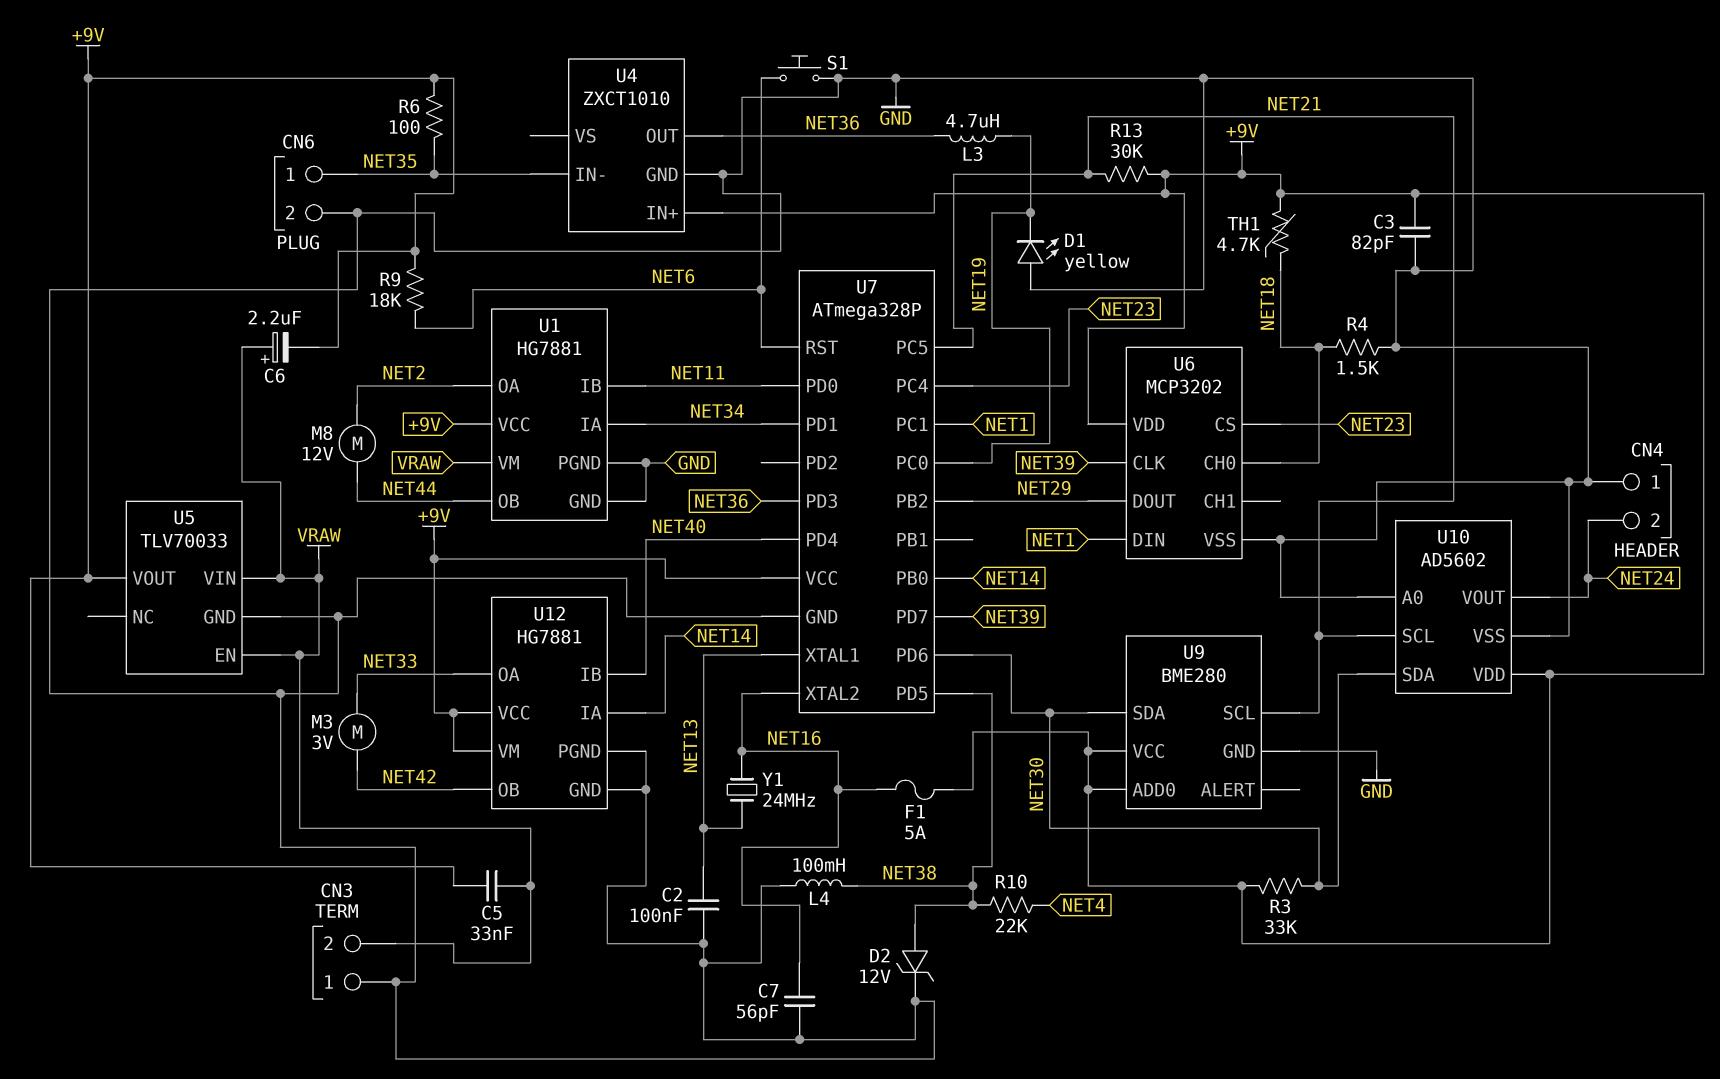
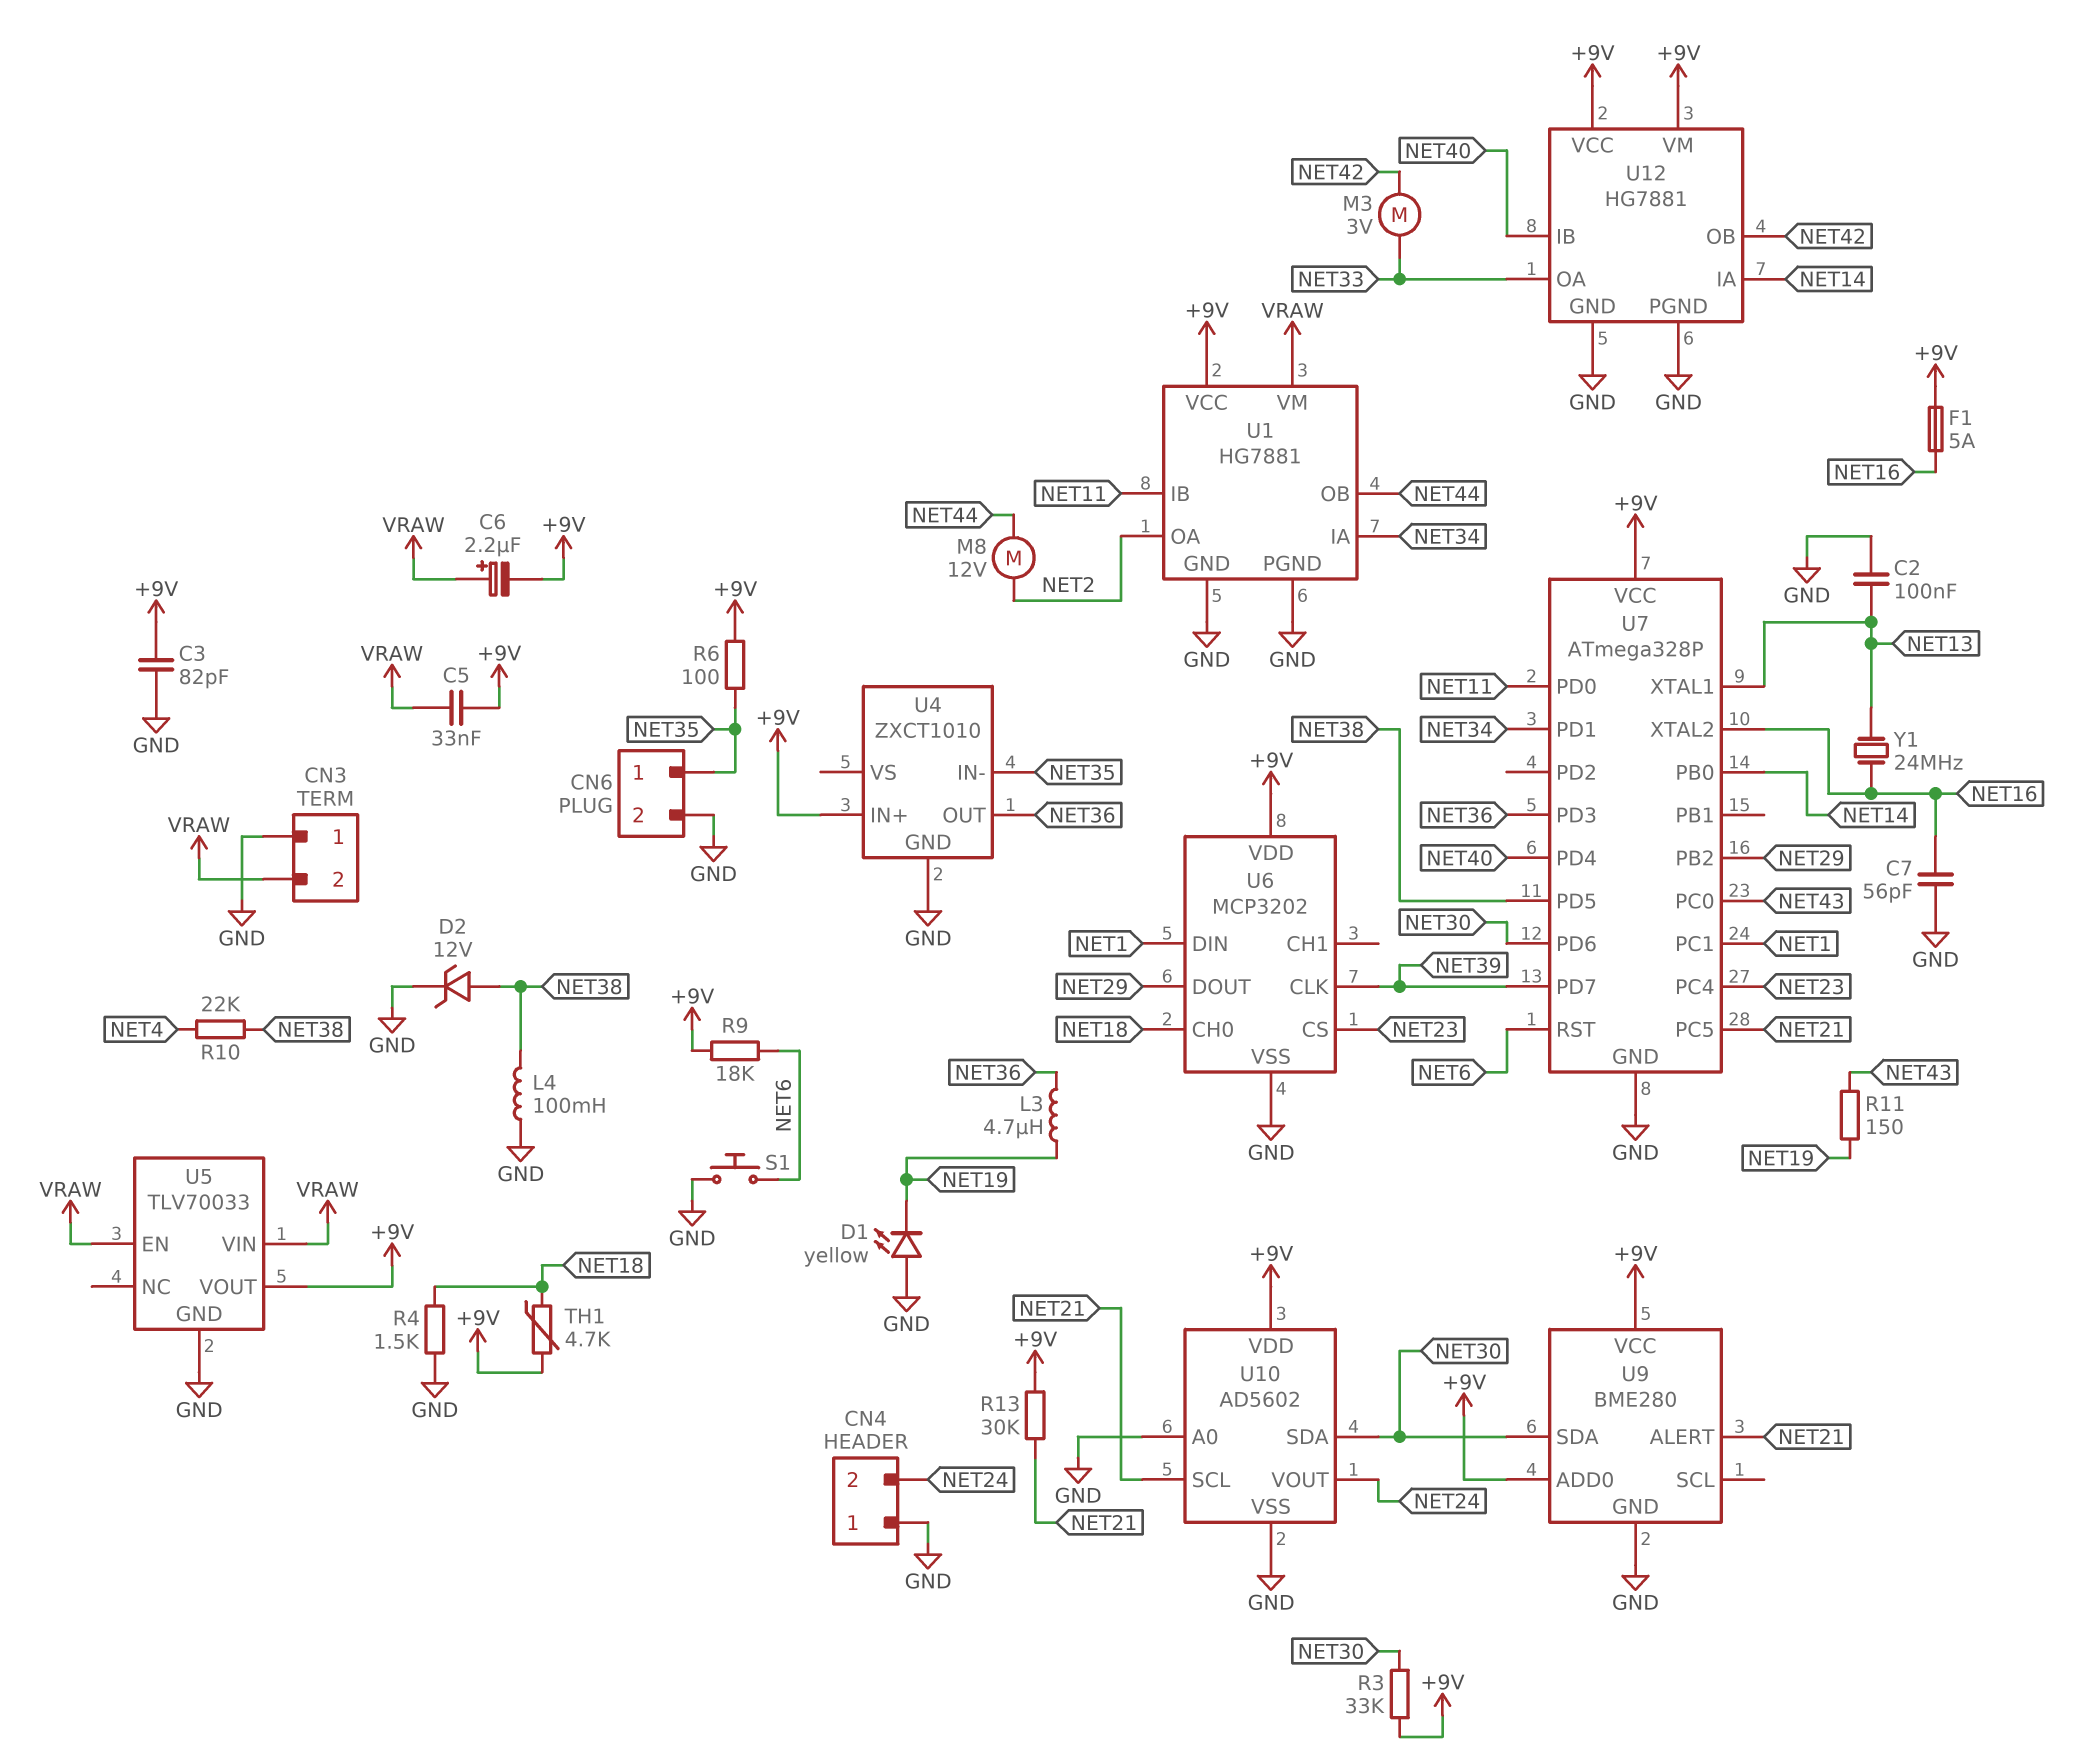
R11: none -> 150 (NET19, NET43)
U7 pin PC0: NET19 -> NET43
U9 pin ALERT: none -> NET21
U9 pin SCL: NET21 -> none

